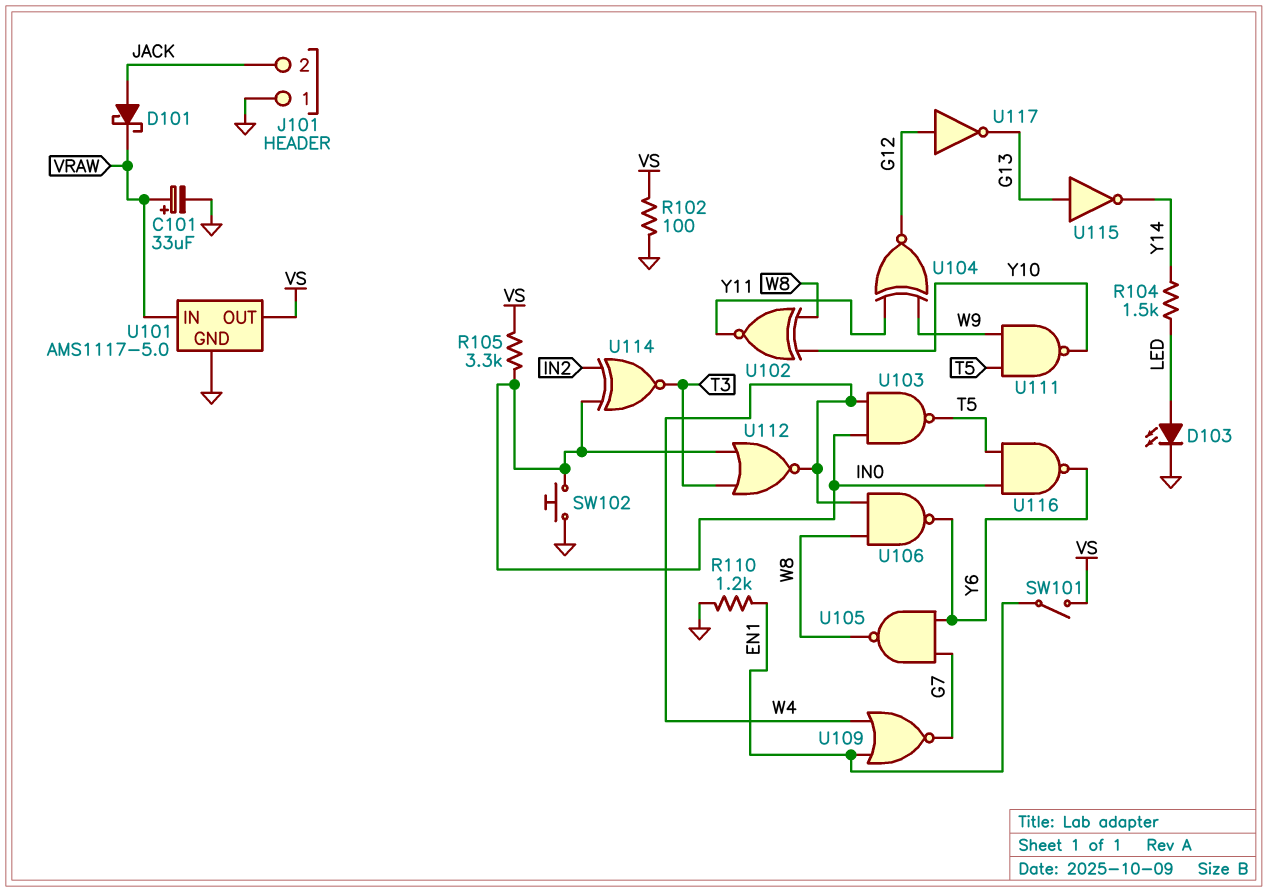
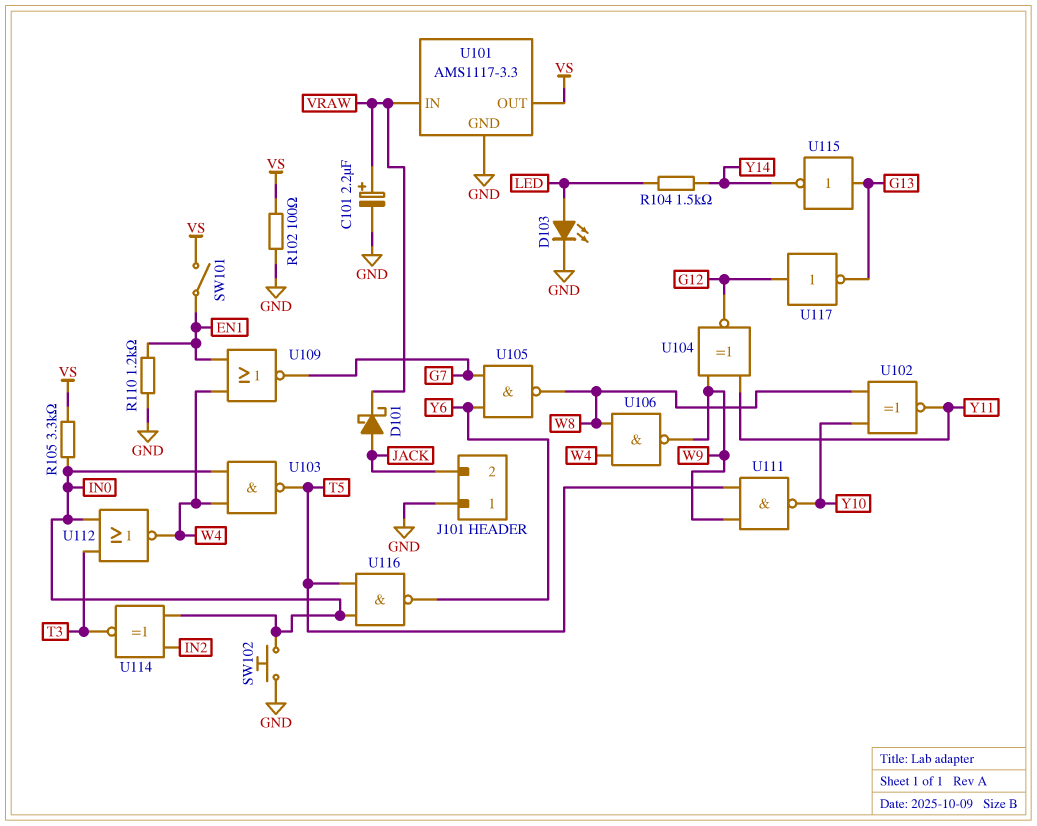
C101: 33uF (plus VRAW, minus GND) -> 2.2uF (plus VRAW, minus GND)
U101: AMS1117-5.0 -> AMS1117-3.3
U106: NAND (in W4, in W8, out Y6) -> NAND (in W4, in W8, out W9)

